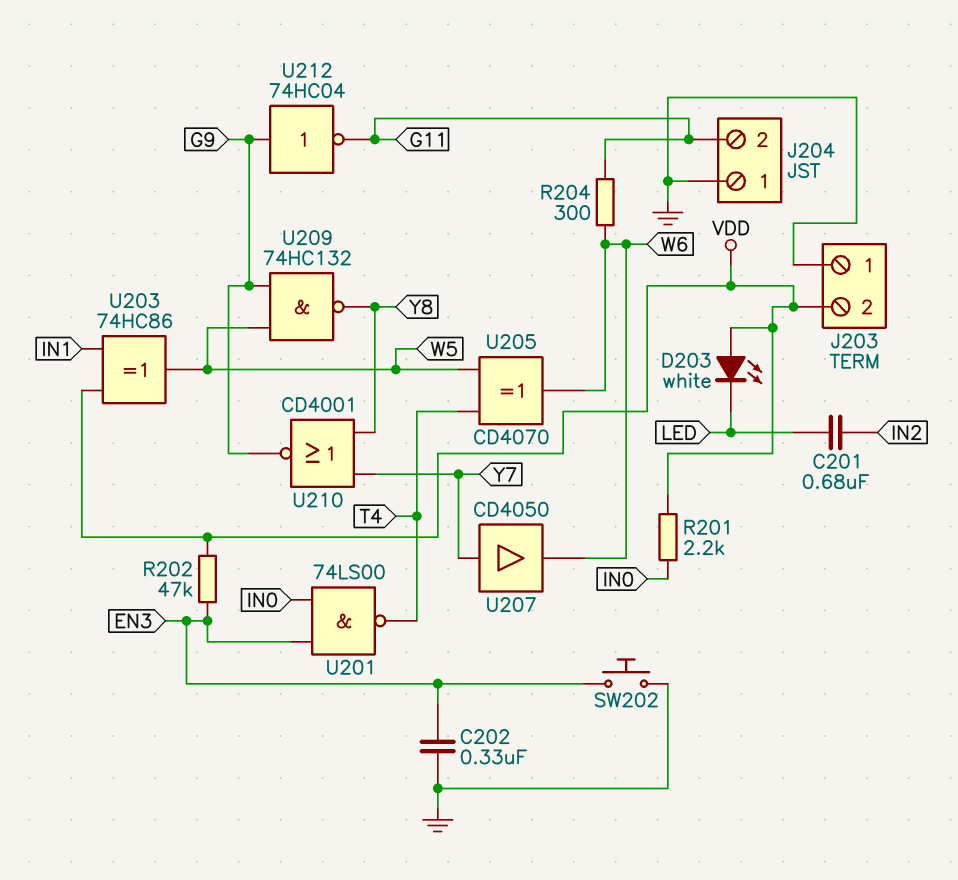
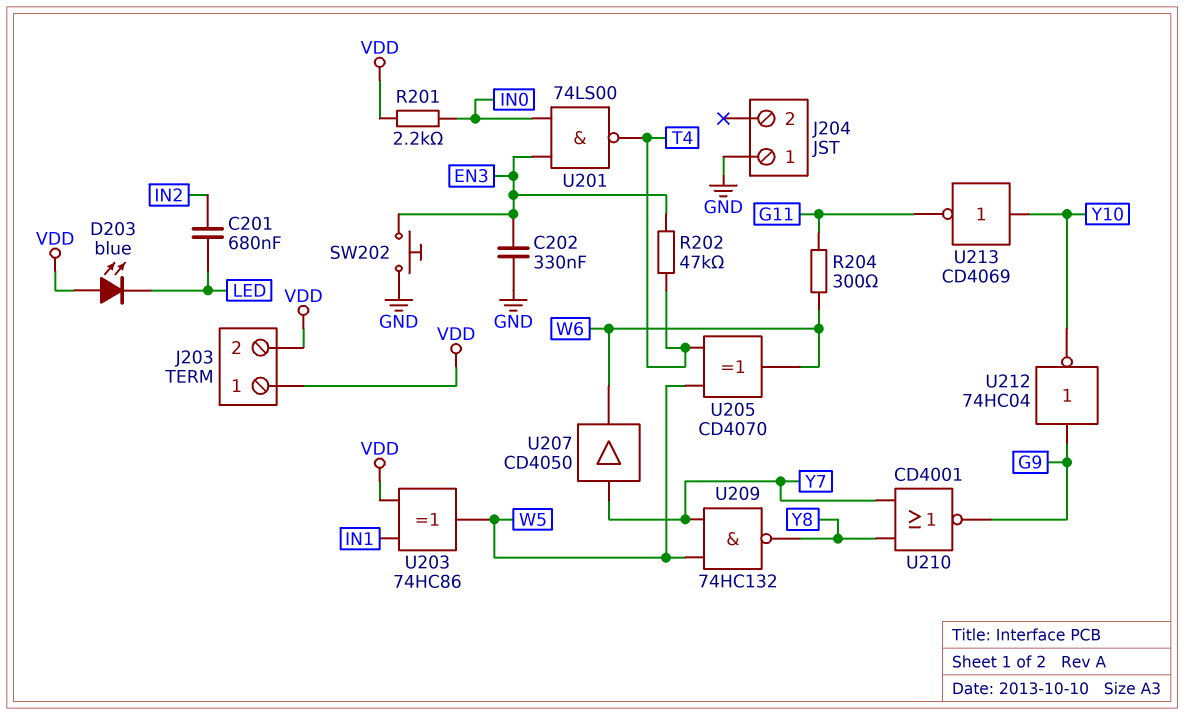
D203: LED white (A VDD, K LED) -> LED blue (A VDD, K LED)
J203 pin 1: GND -> VDD
J204 pin 2: G11 -> none
R202: 47k (EN3, VDD) -> 47k (EN3, T4)
U209: NAND 74HC132 (in G9, in W5, out Y8) -> NAND 74HC132 (in W5, in Y7, out Y8)
U212: NOT 74HC04 (in G9, out G11) -> NOT 74HC04 (in G9, out Y10)
U213: none -> NOT CD4069 (in Y10, out G11)

